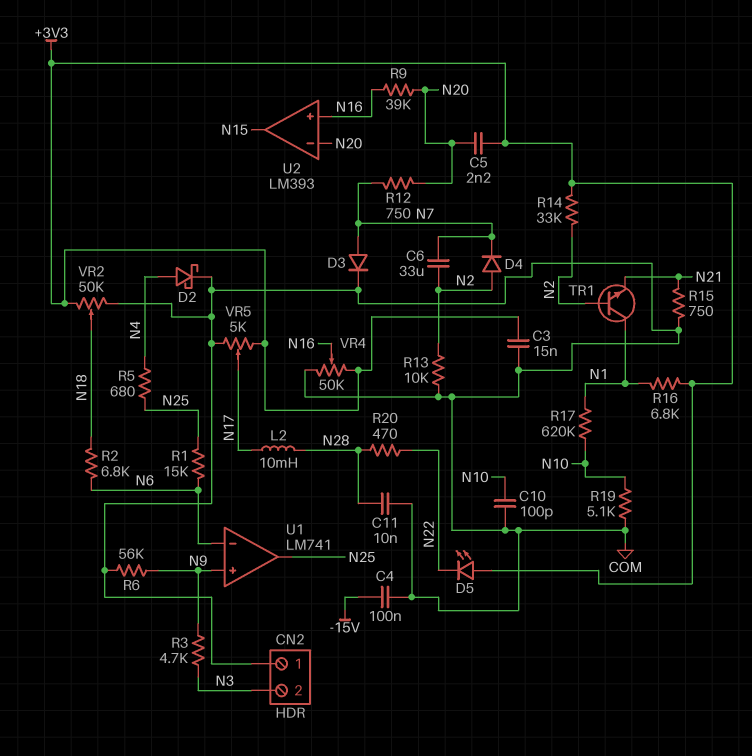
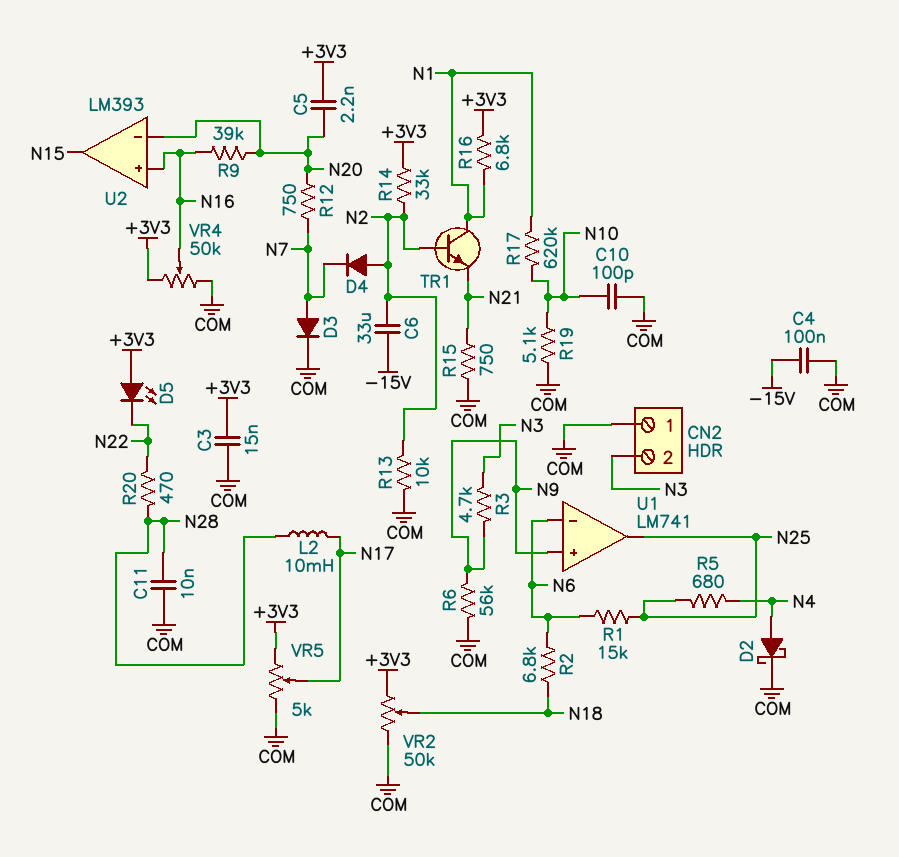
C6: 33uF (N2, N7) -> 33uF (-15V, N2)

